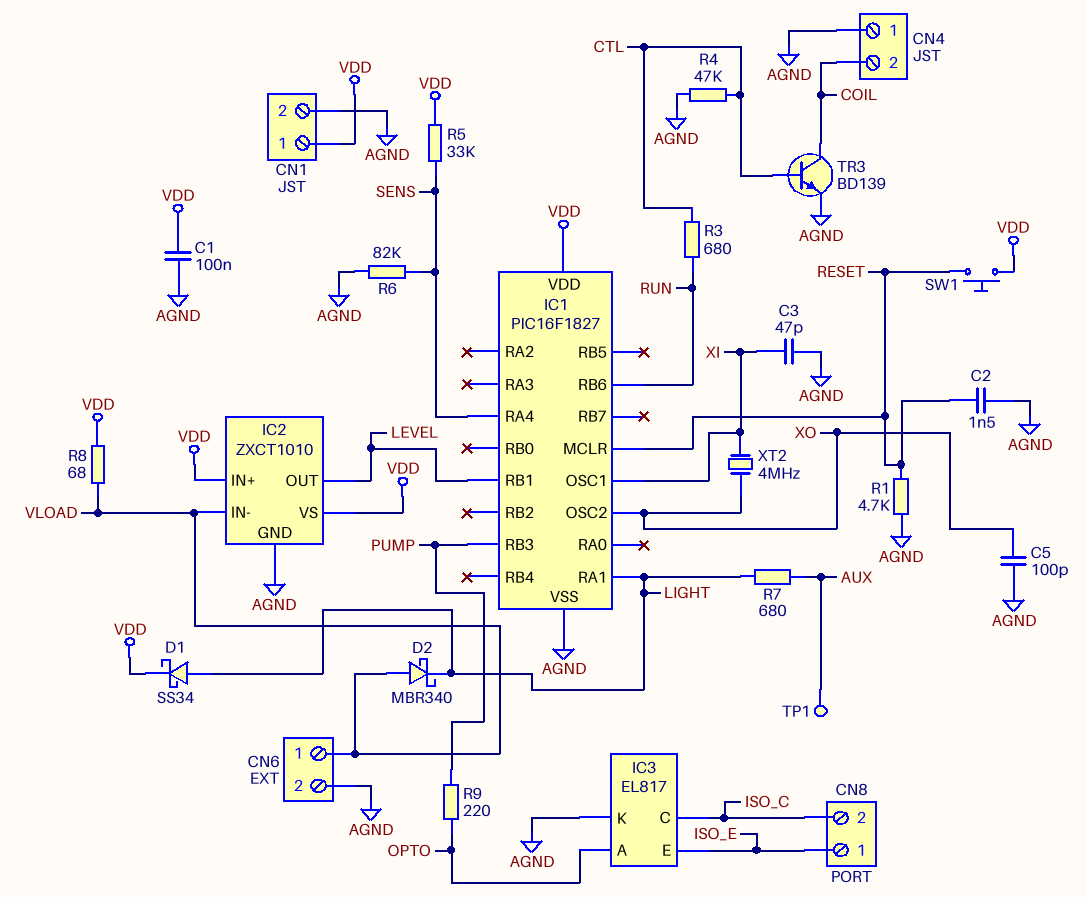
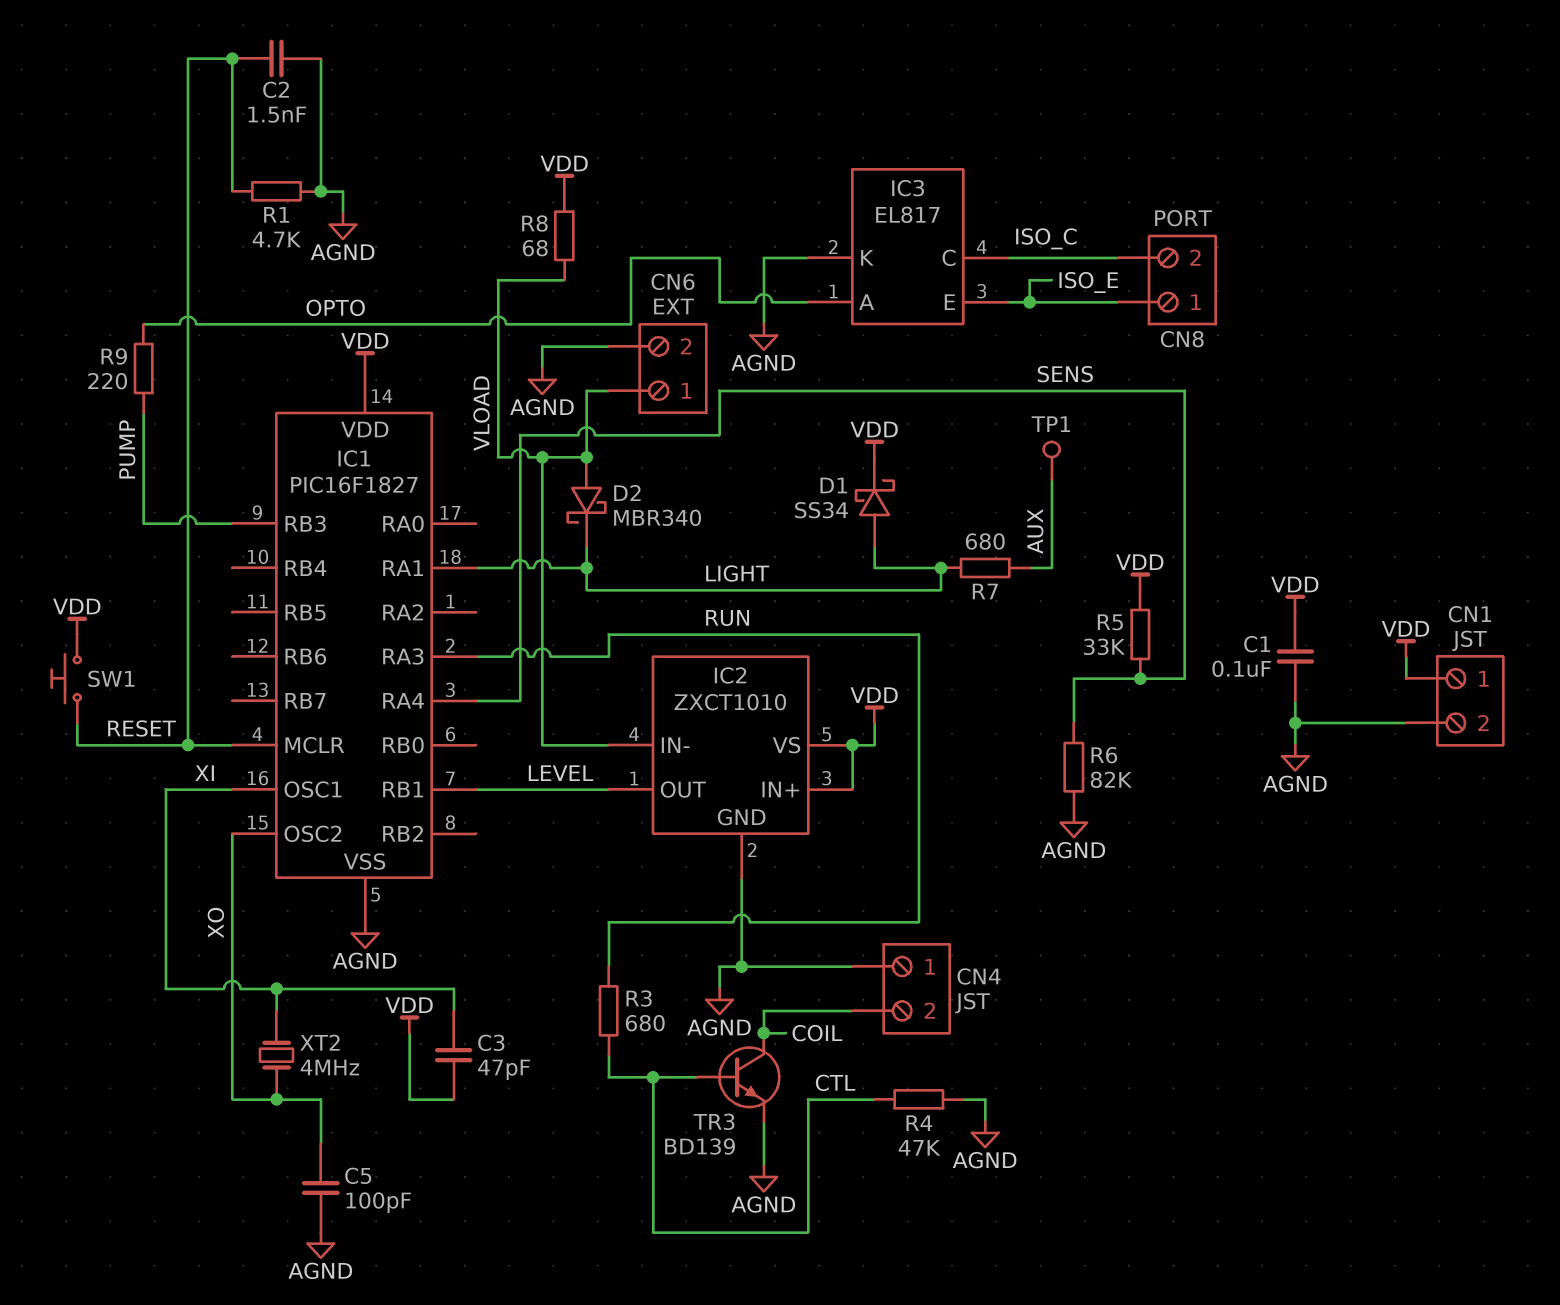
C3: 47pF (AGND, XI) -> 47pF (VDD, XI)
IC1 pin RA3: none -> RUN
IC1 pin RB6: RUN -> none

